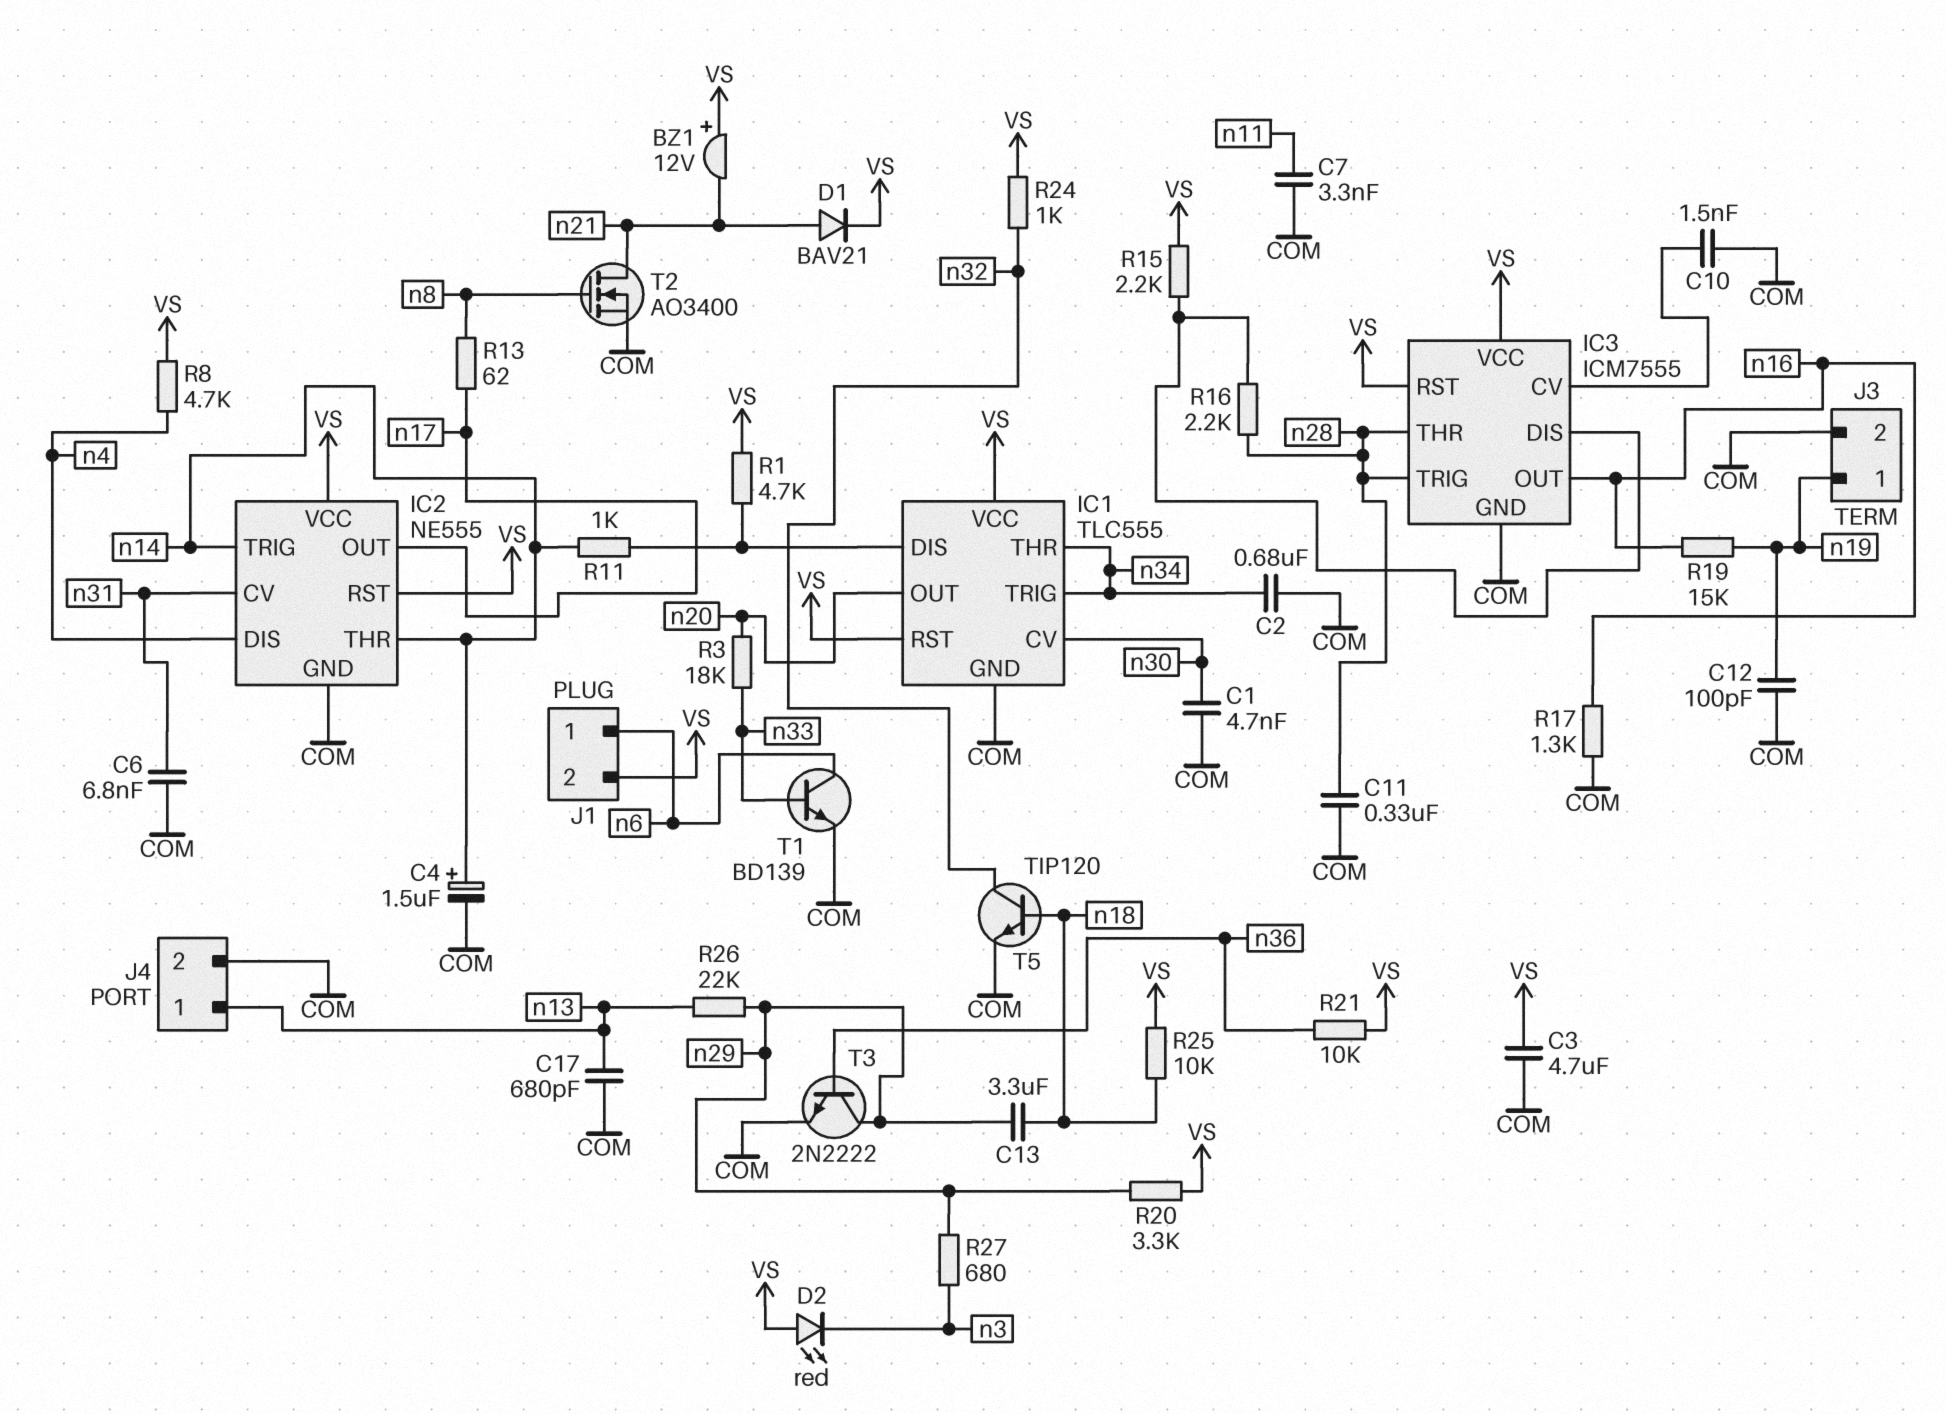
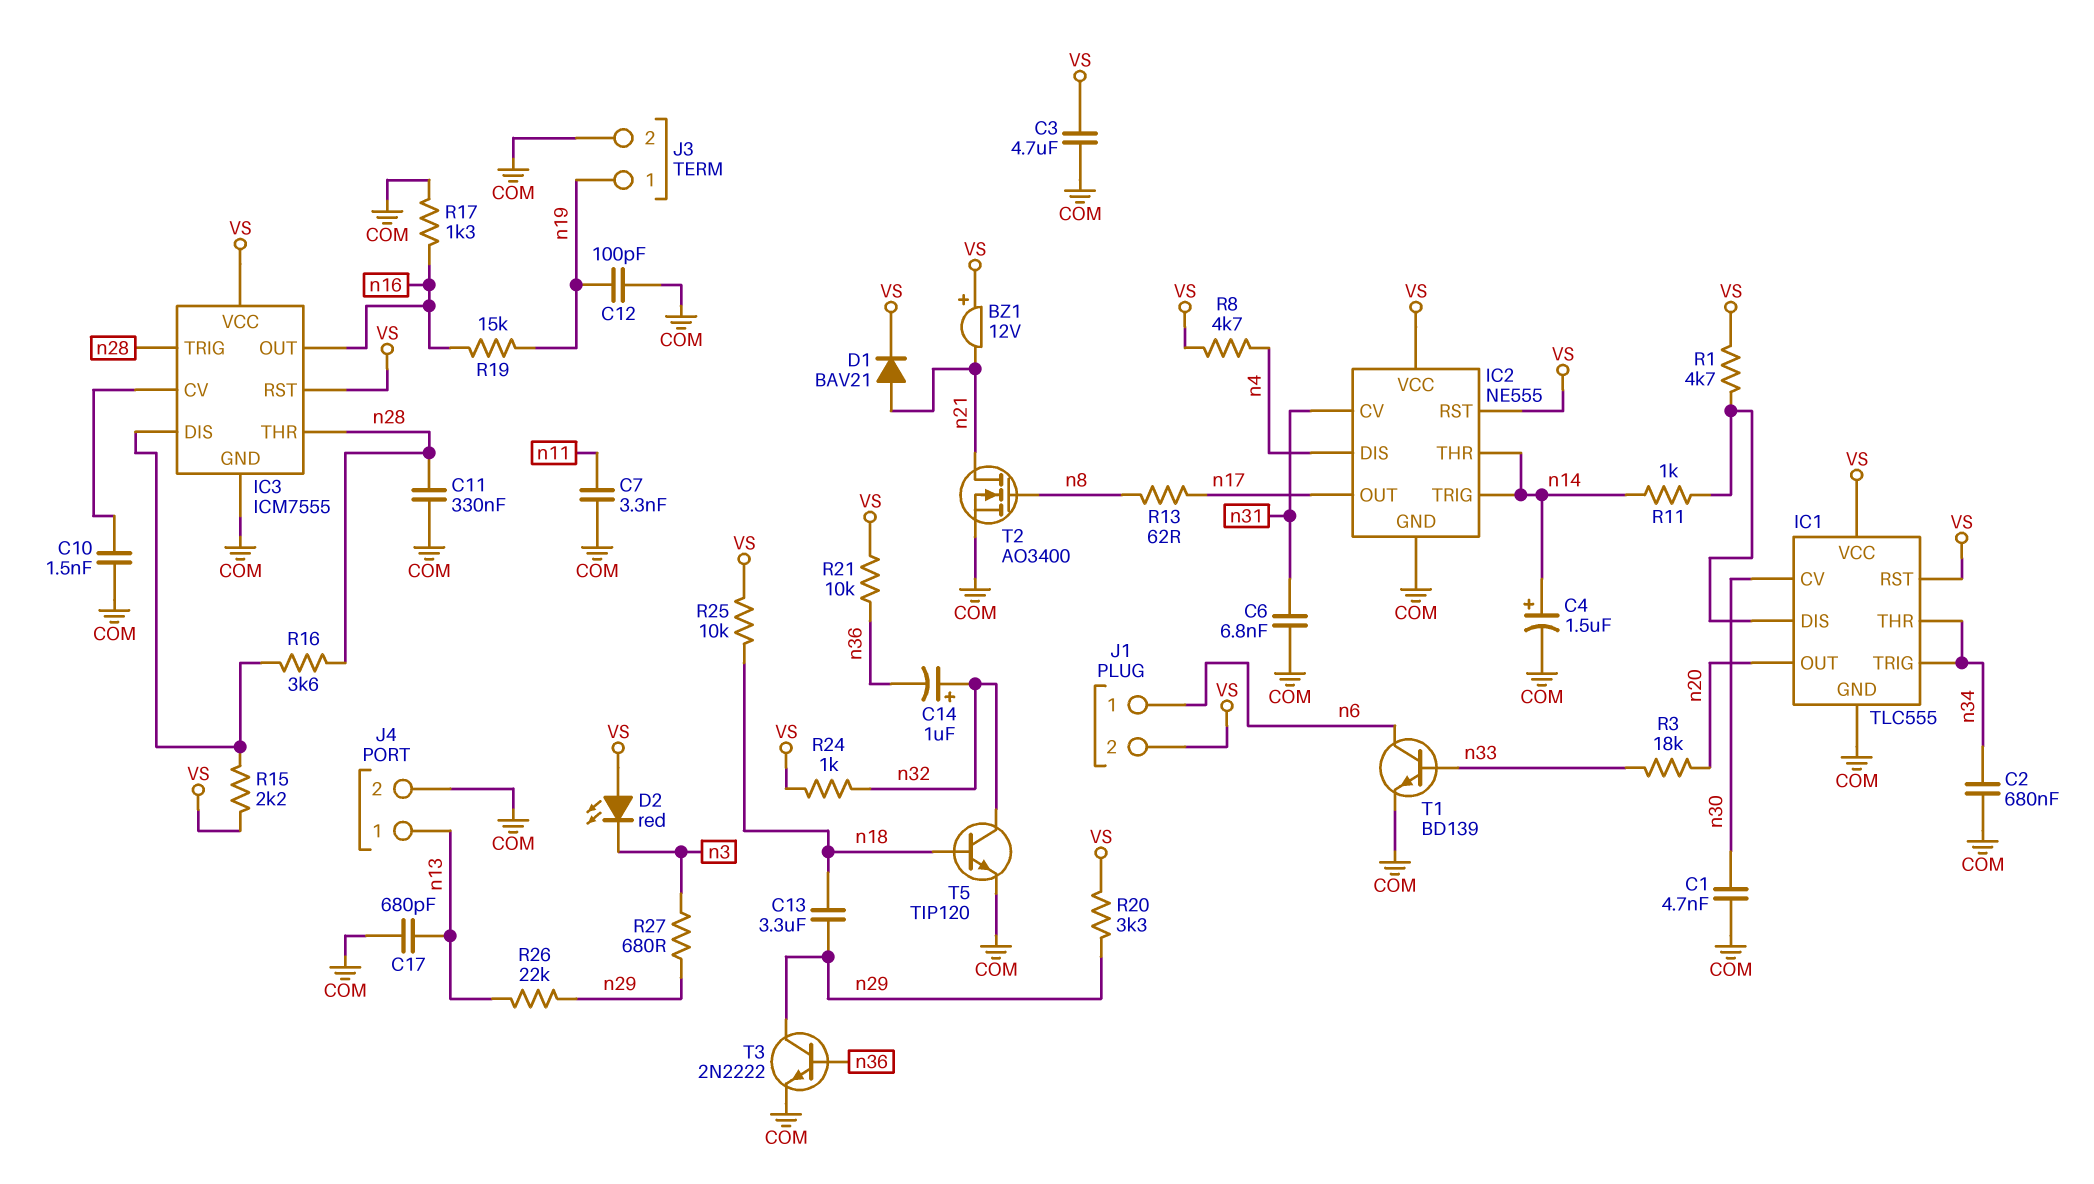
C14: none -> 1uF (plus n32, minus n36)
R16: 2.2k (IC3/DIS, n28) -> 3.6k (IC3/DIS, n28)

